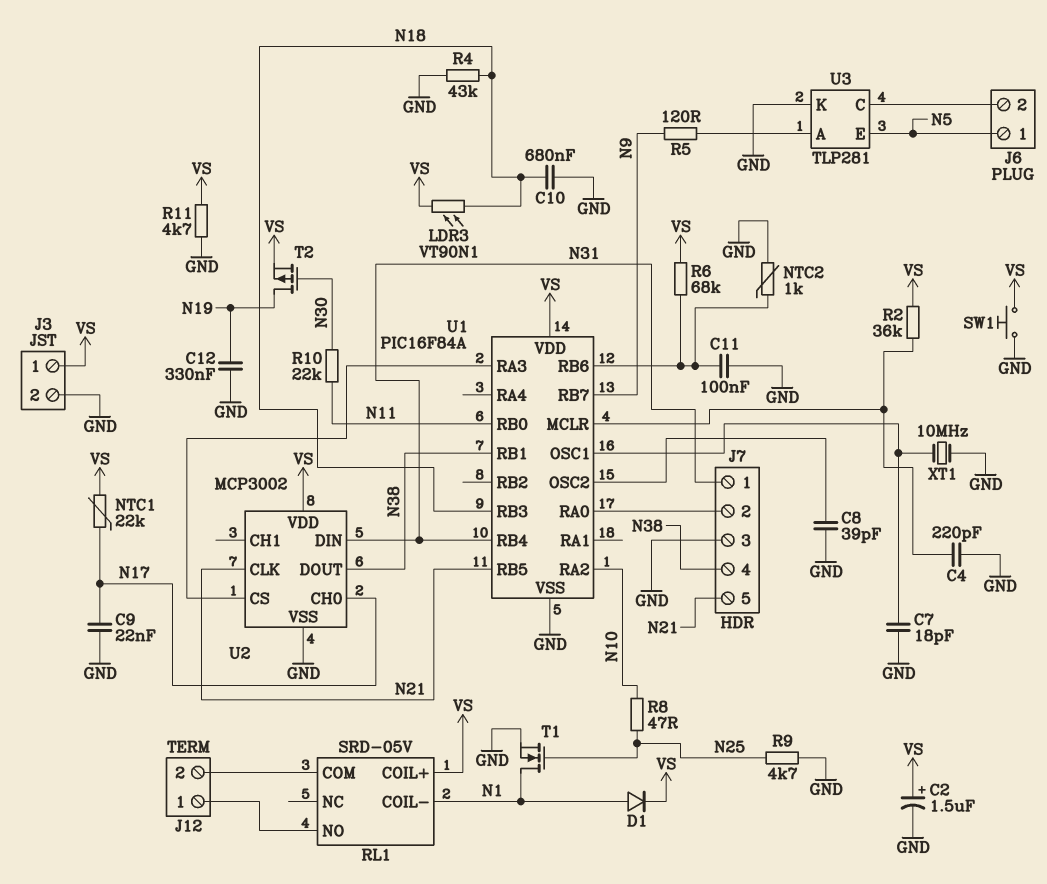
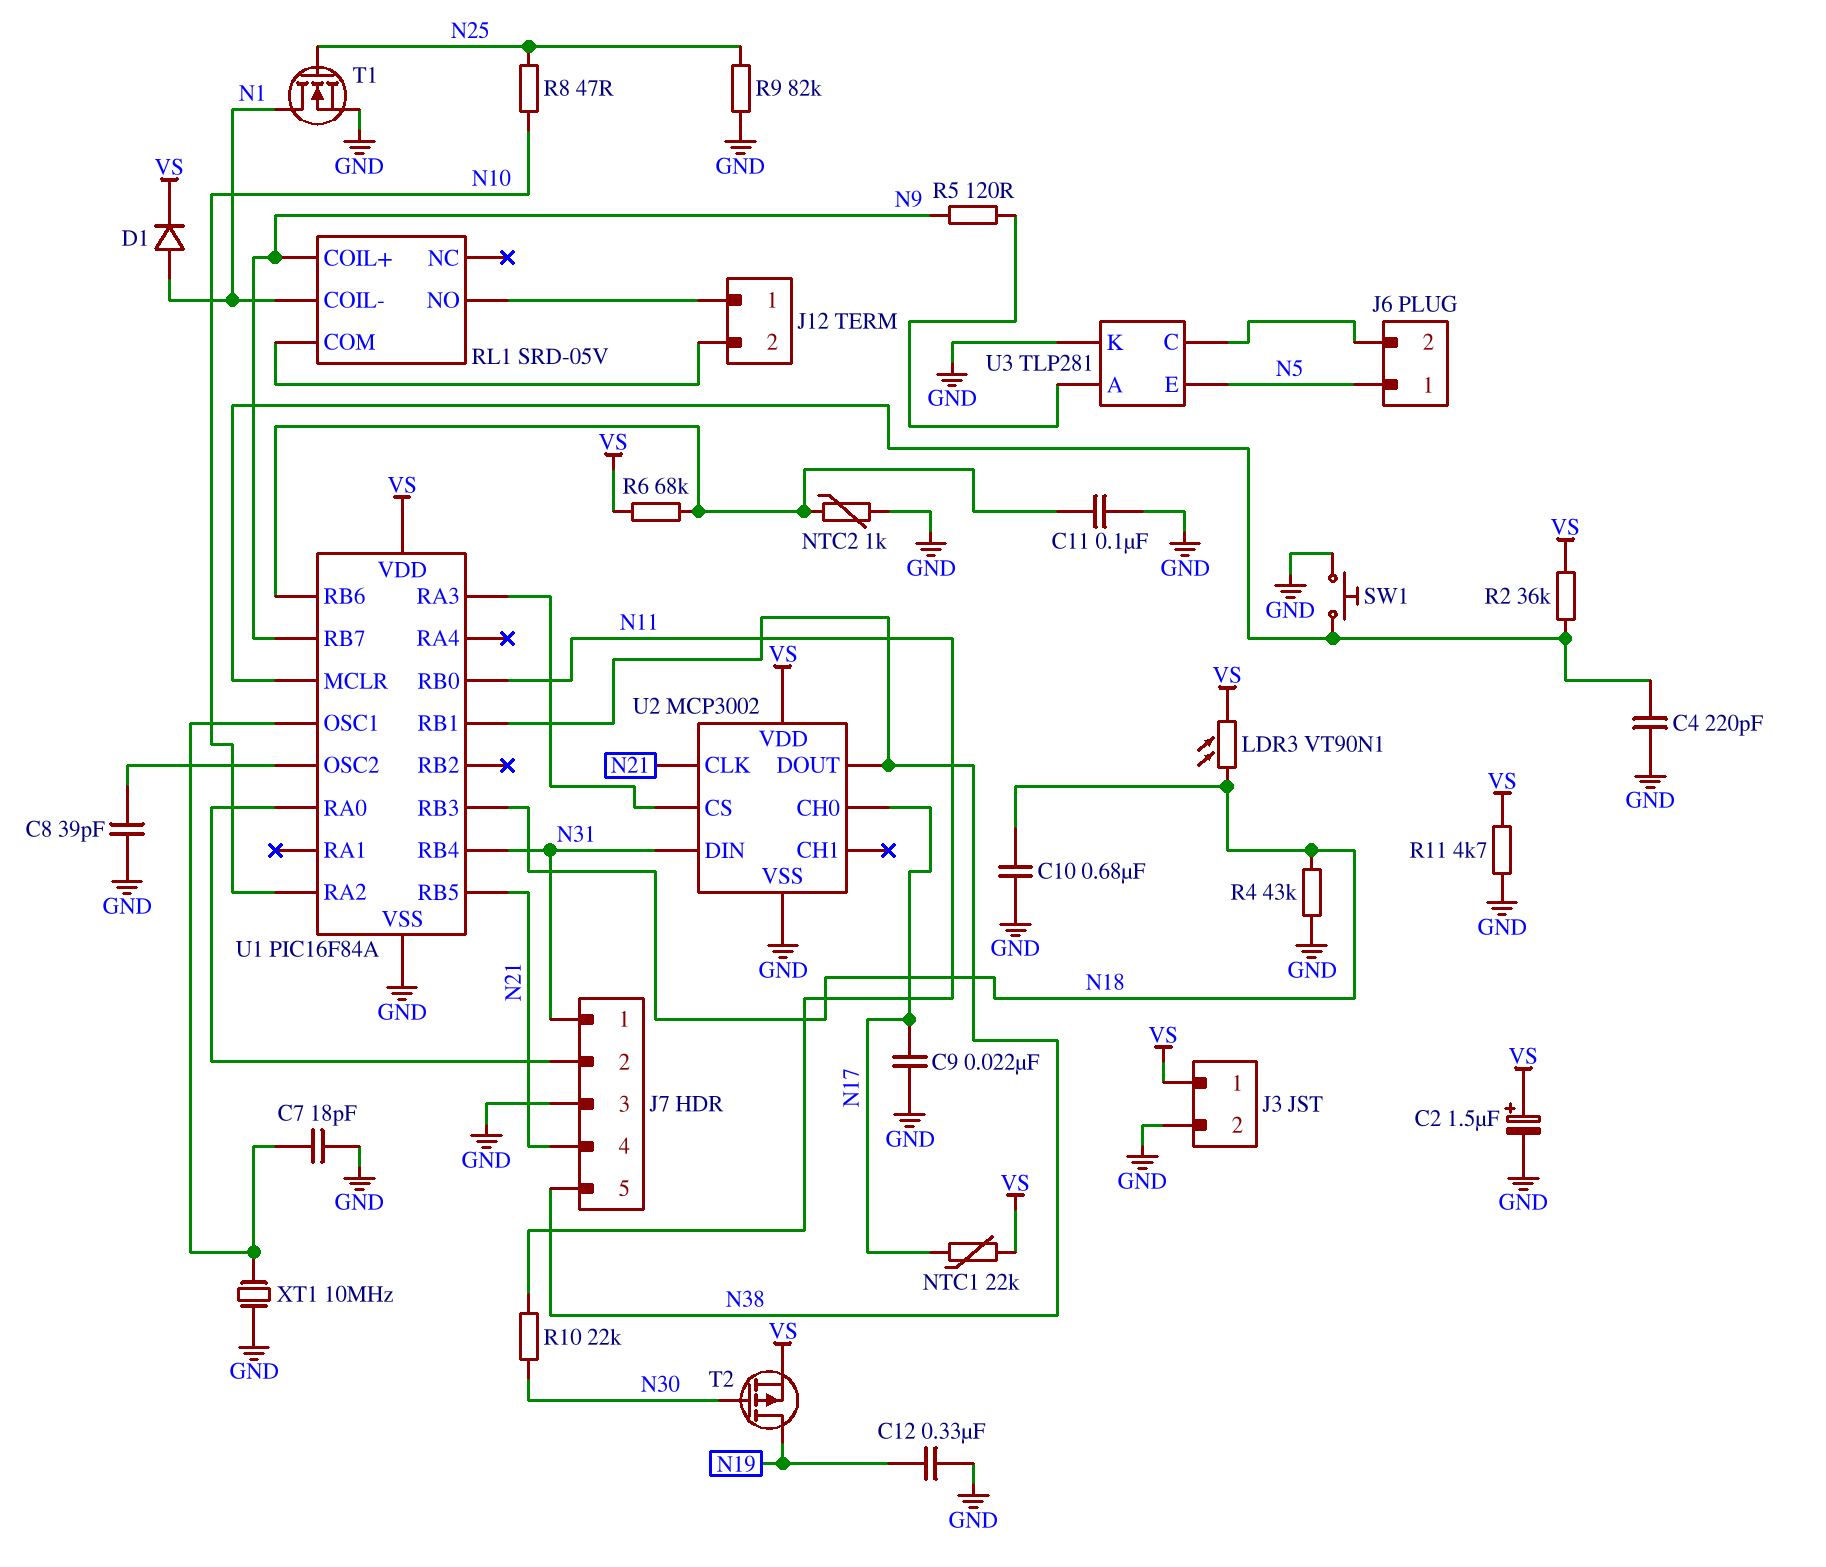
J7 pin 4: N38 -> N21
J7 pin 5: N21 -> N38
R9: 4.7k (GND, N25) -> 82k (GND, N25)
RL1 pin COIL+: VS -> N9
SW1: button (GND, VS) -> button (GND, U1/MCLR)

